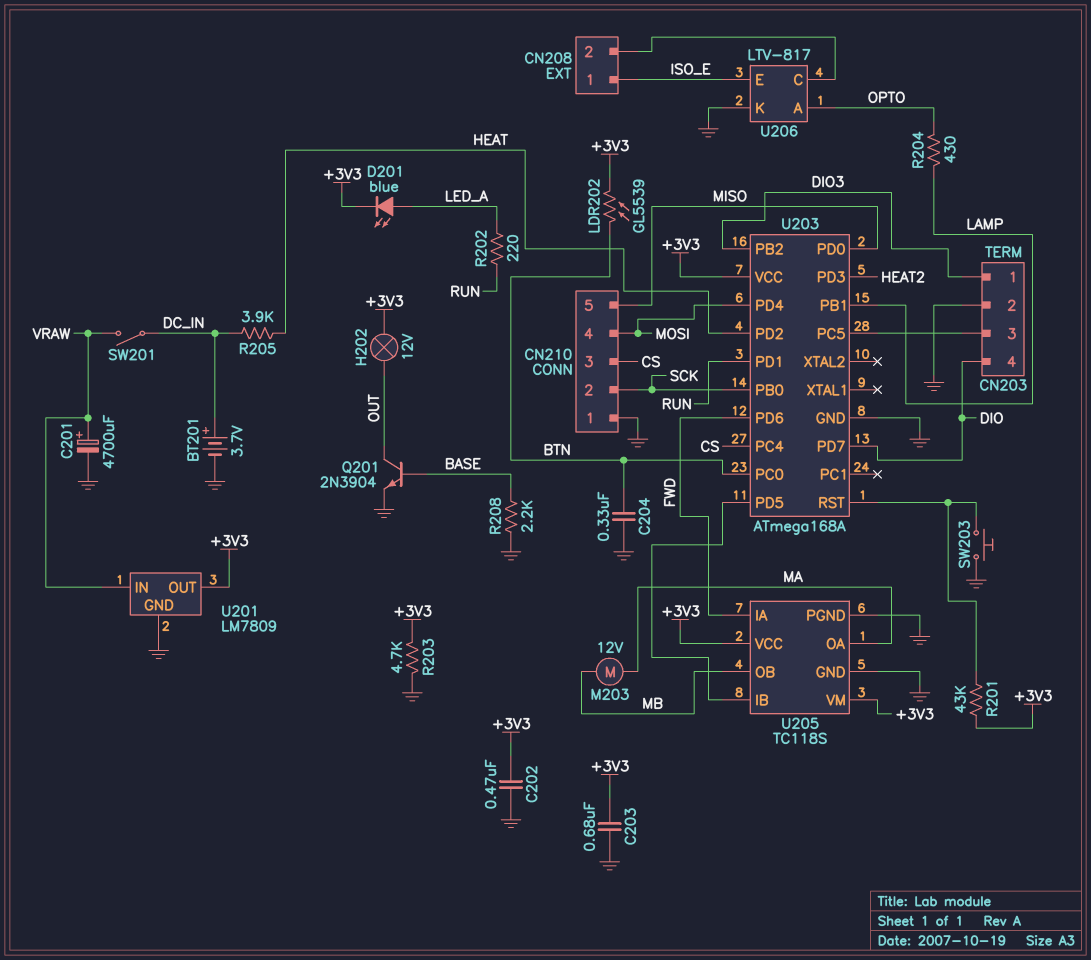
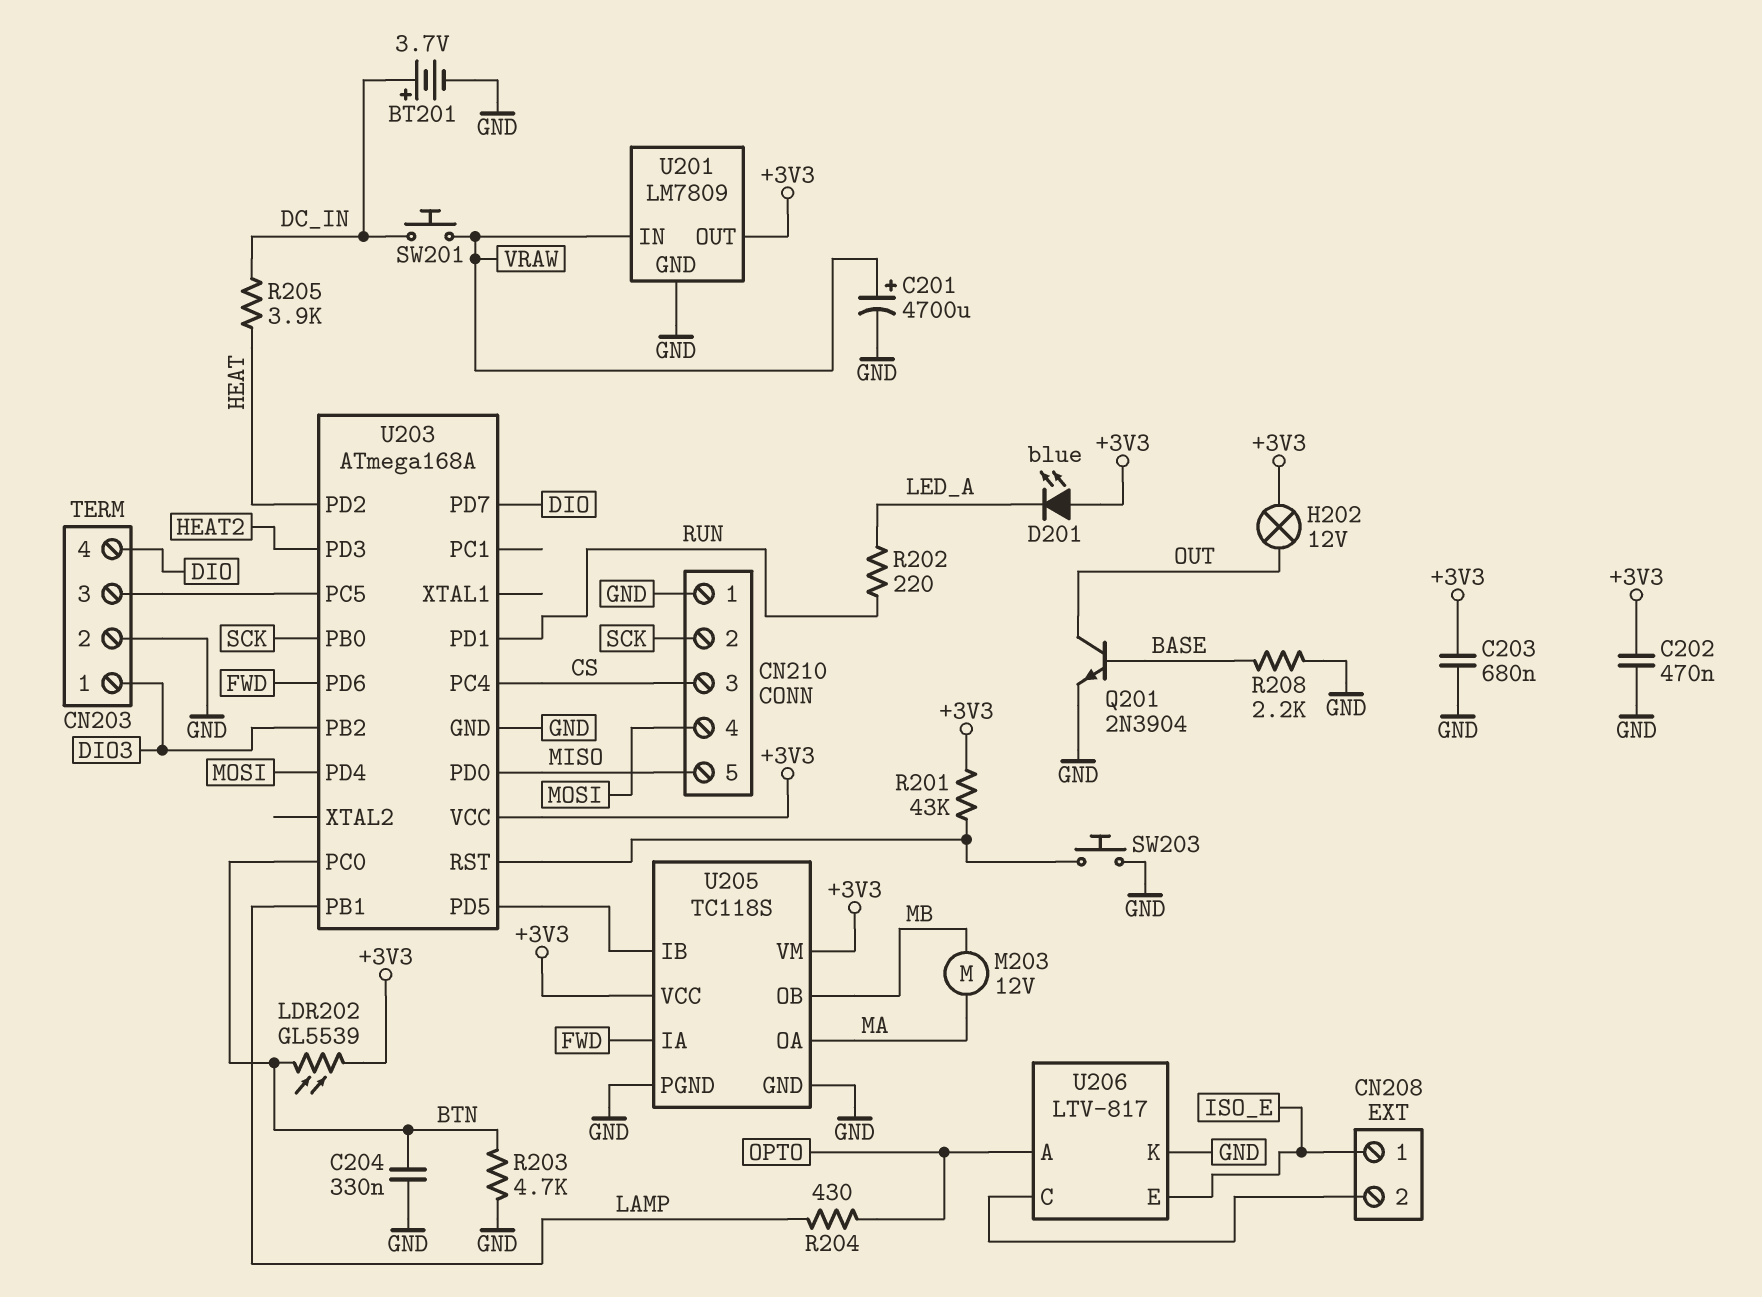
D201: LED blue (A LED_A, K +3V3) -> LED blue (A +3V3, K LED_A)
R203: 4.7k (+3V3, GND) -> 4.7k (BTN, GND)
SW201: switch (DC_IN, VRAW) -> button (DC_IN, VRAW)

